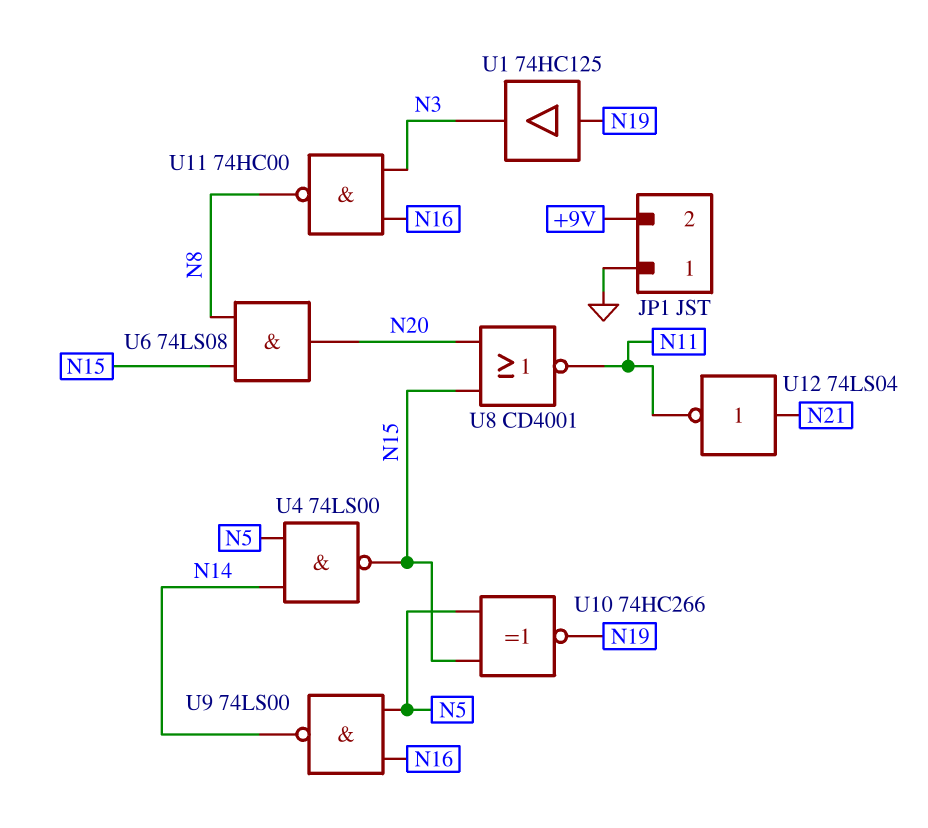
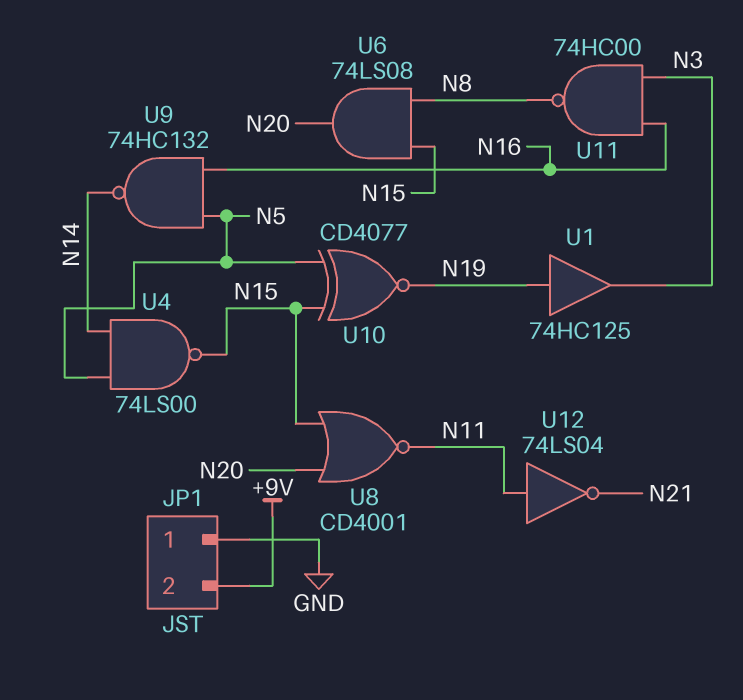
U9: NAND 74LS00 (in N5, in N16, out N14) -> NAND 74HC132 (in N5, in N16, out N14)
U10: XNOR 74HC266 (in N5, in N15, out N19) -> XNOR CD4077 (in N5, in N15, out N19)
U12: NOT 74LS04 (in N21, out N11) -> NOT 74LS04 (in N11, out N21)

